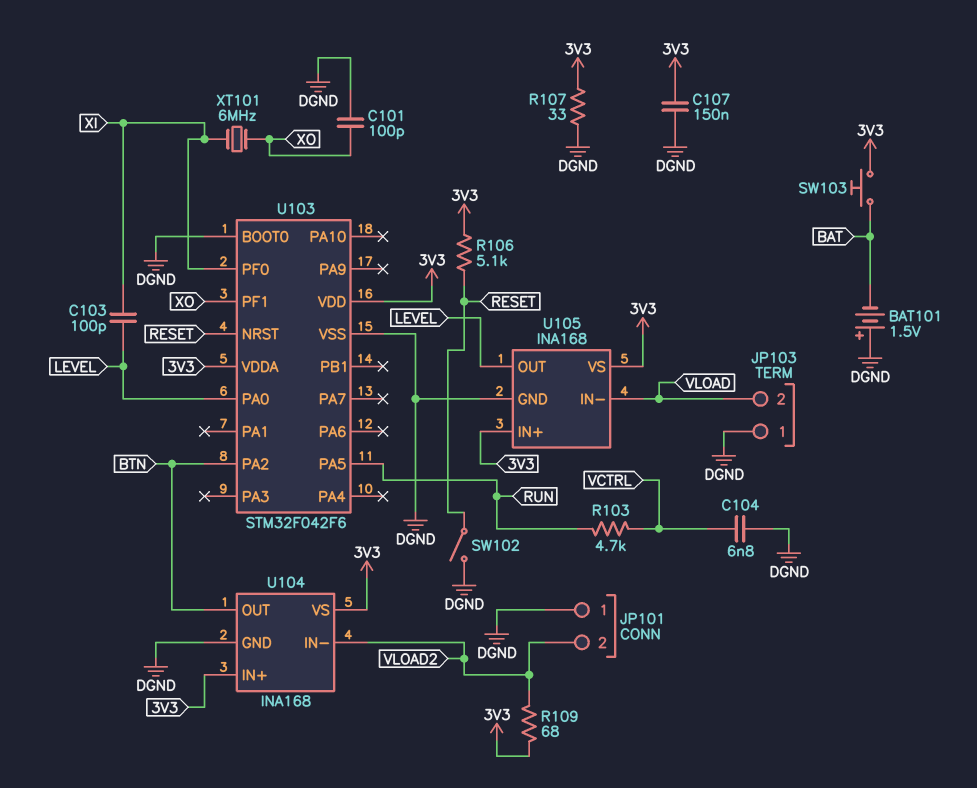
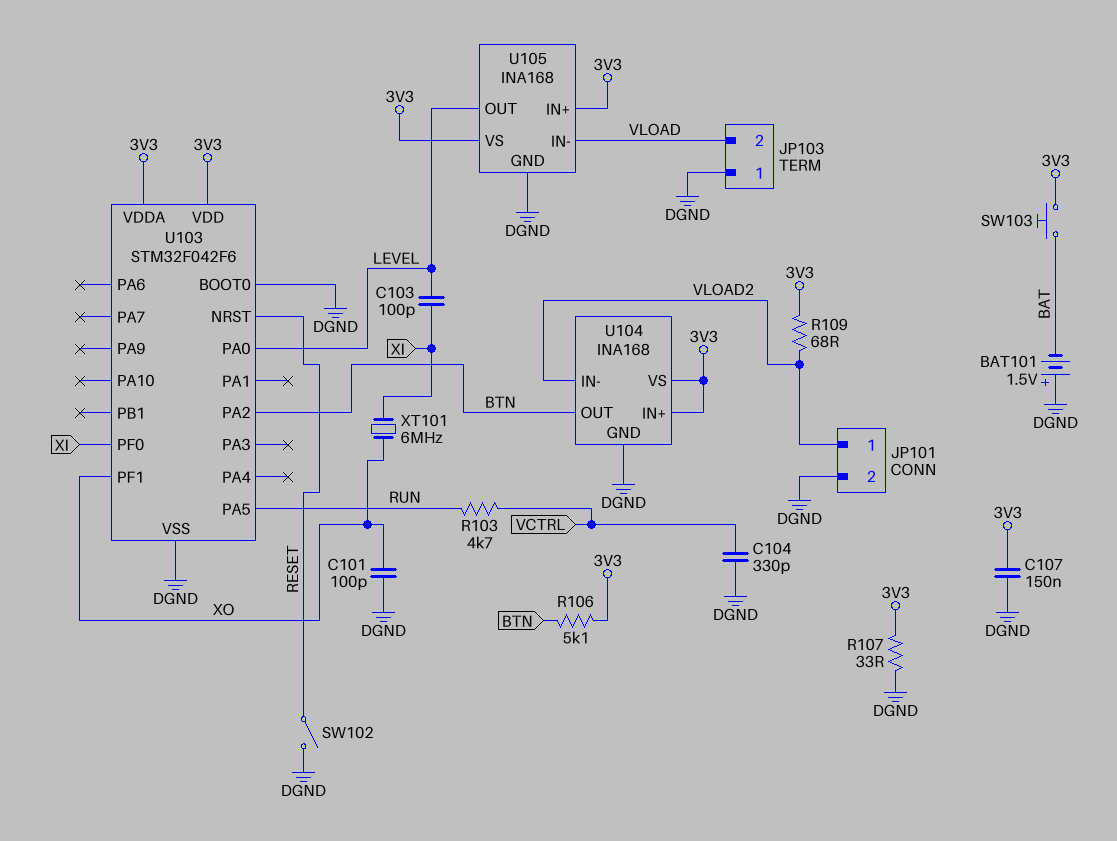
C104: 6.8nF (DGND, VCTRL) -> 330pF (DGND, VCTRL)
JP101 pin 1: DGND -> VLOAD2
JP101 pin 2: VLOAD2 -> DGND
R106: 5.1k (3V3, RESET) -> 5.1k (3V3, BTN)

